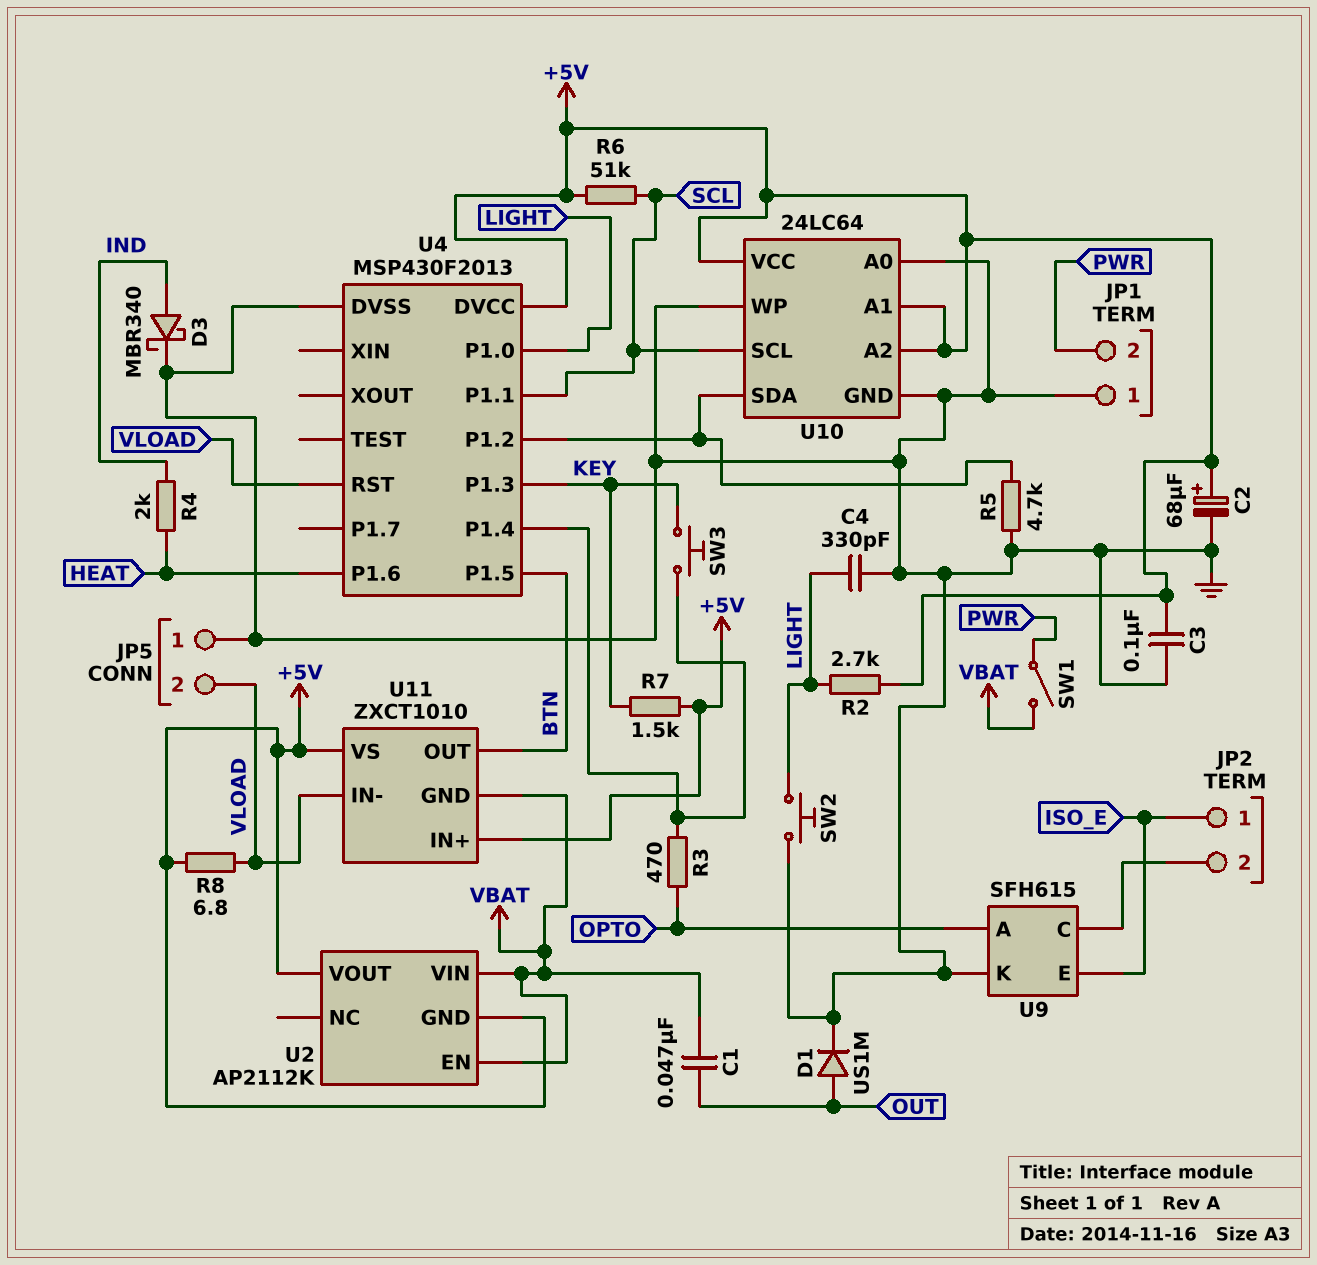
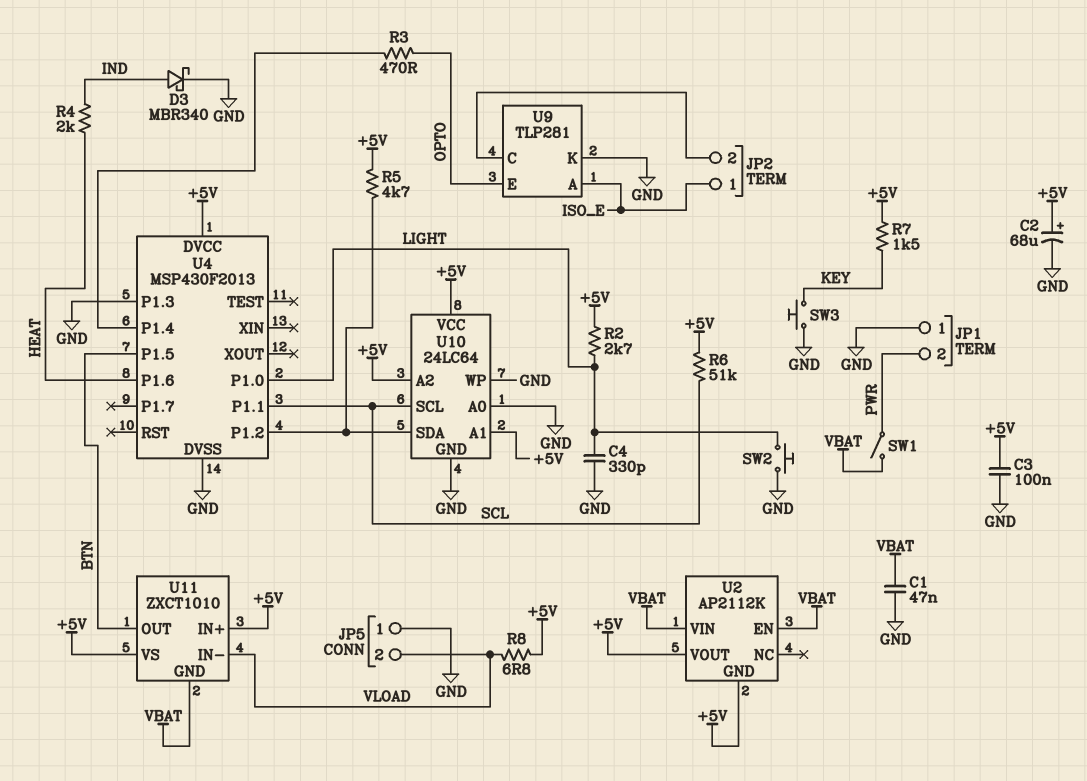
C1: 47nF (OUT, VBAT) -> 47nF (GND, VBAT)
D1: diode US1M (A OUT, K GND) -> none
R5: 4.7k (GND, U4/P1.2) -> 4.7k (+5V, U4/P1.2)
SW3: button (KEY, U4/P1.4) -> button (GND, KEY)
U4 pin P1.3: KEY -> GND
U4 pin RST: VLOAD -> none
U9: SFH615 -> TLP281
U9 pin A: OPTO -> ISO_E
U9 pin E: ISO_E -> OPTO

